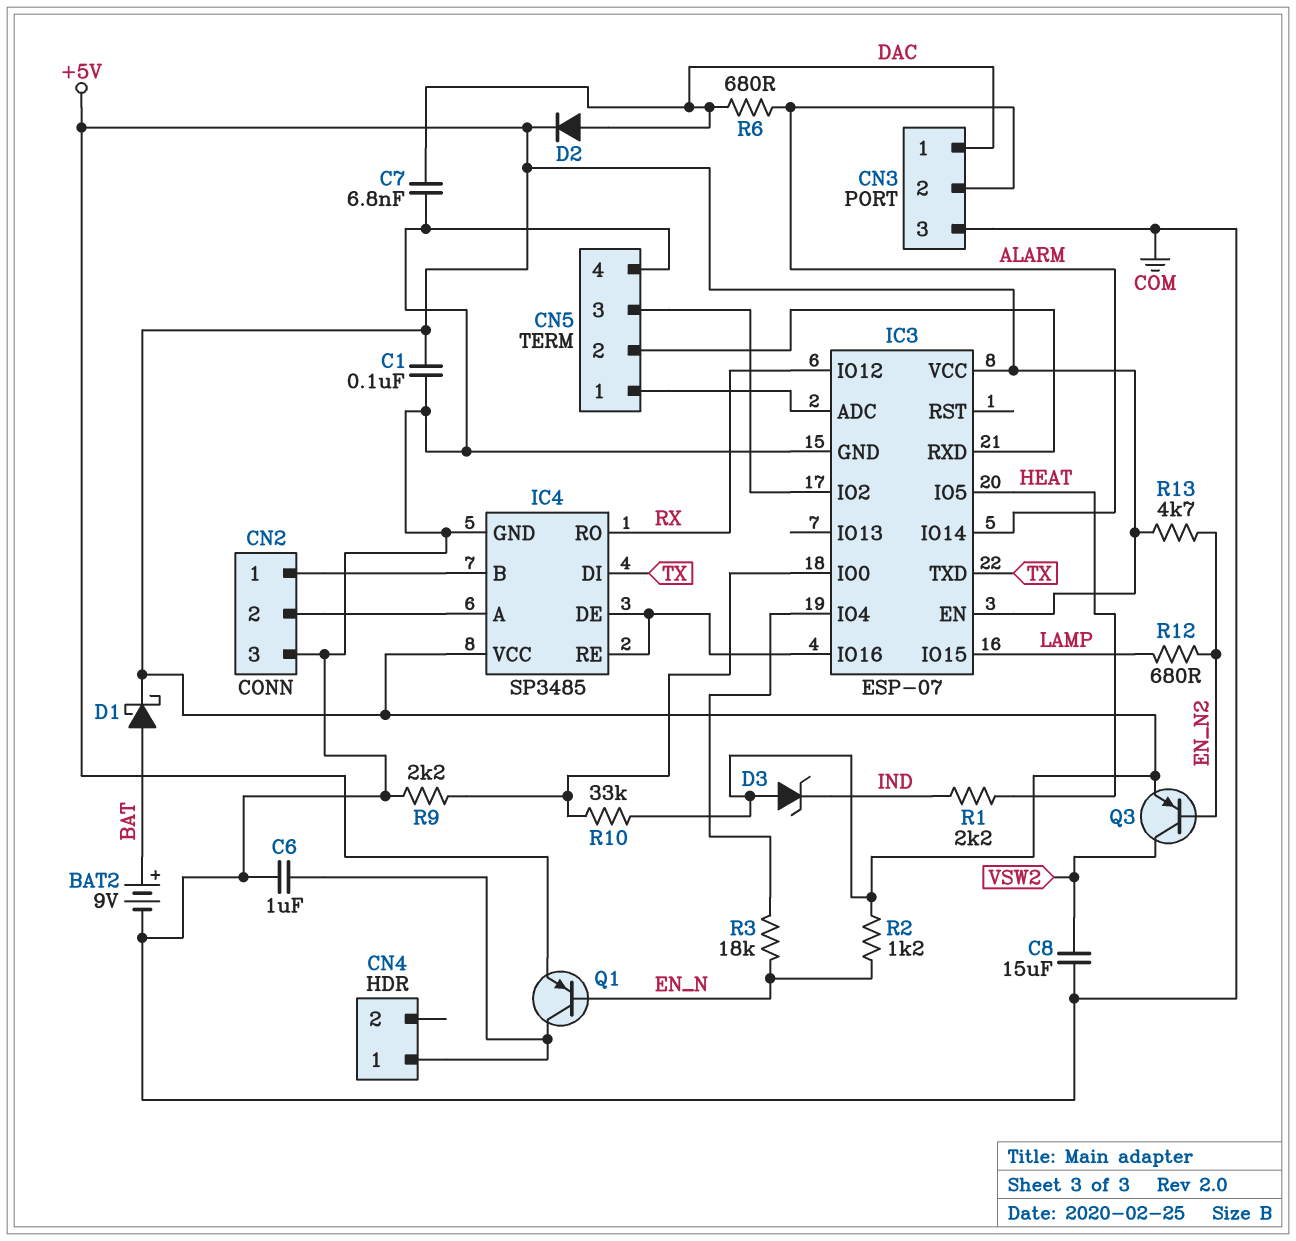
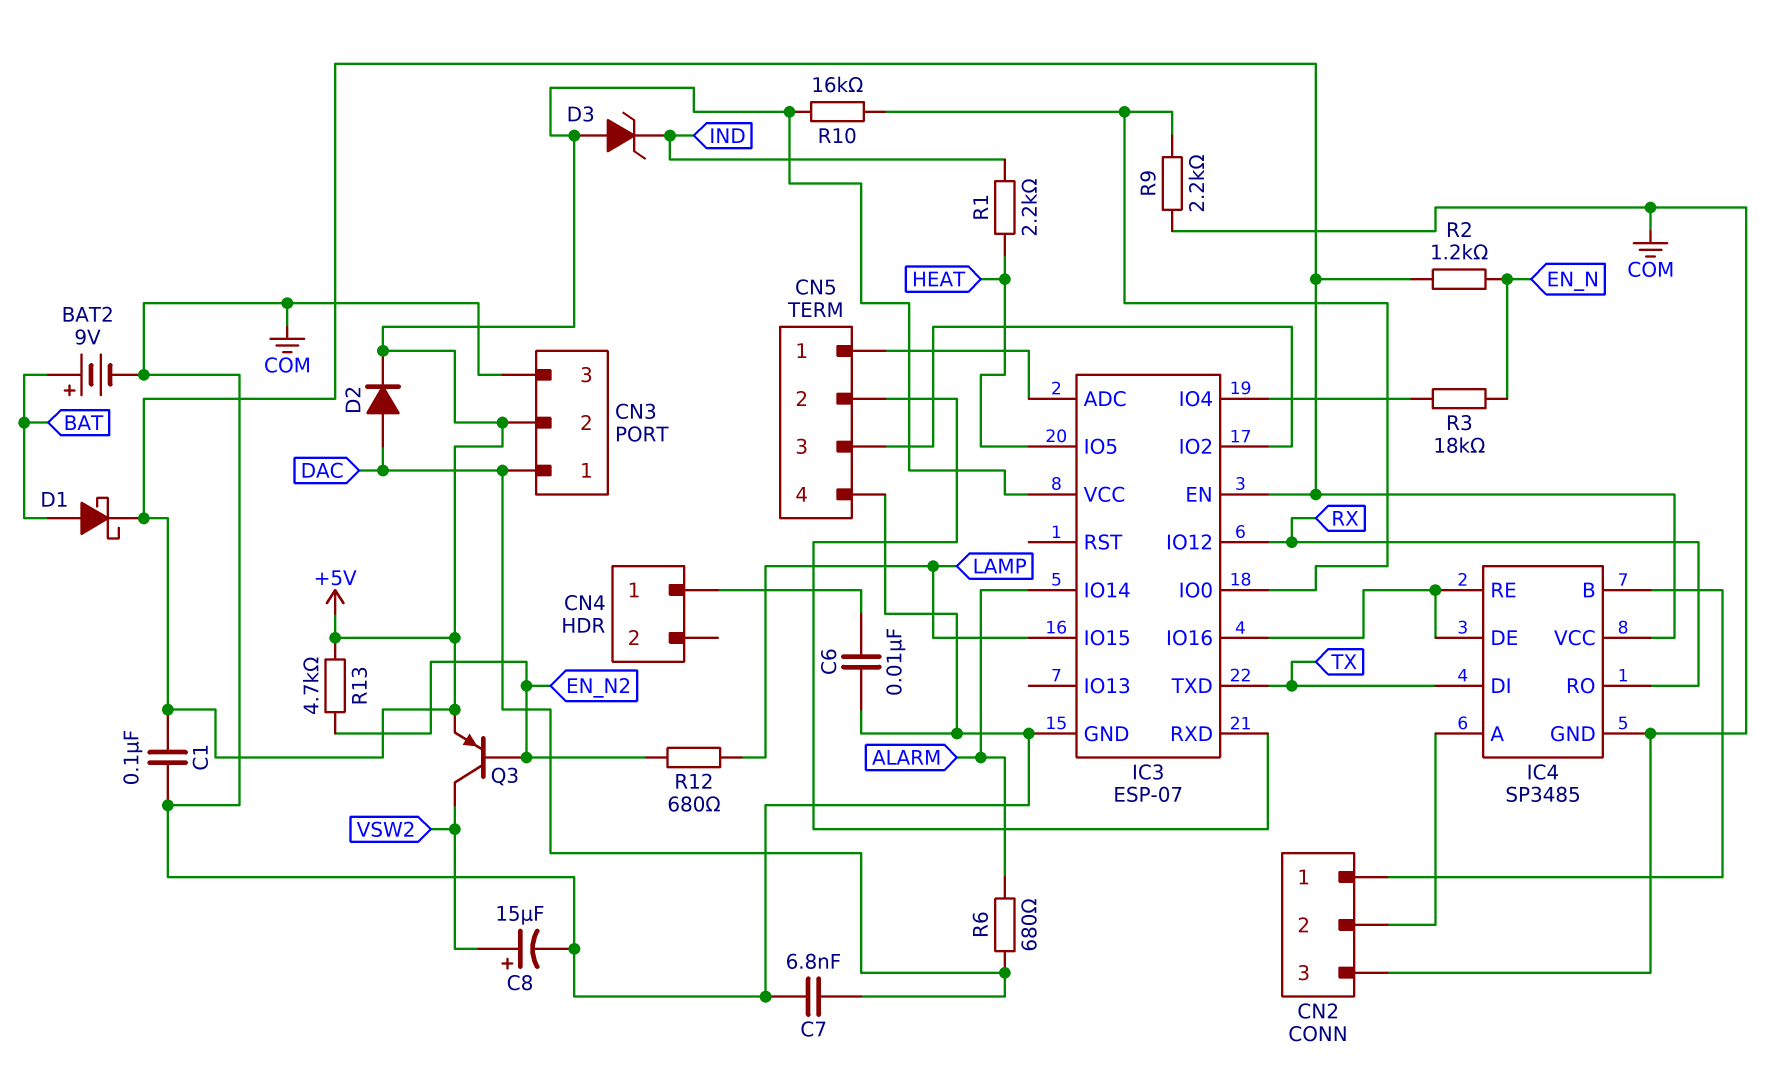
C6: 1uF (CN4/1, COM) -> 10nF (CN4/1, COM)
C8: 15uF (COM, VSW2) -> 15uF (plus VSW2, minus COM)
CN3 pin 2: ALARM -> +5V
Q1: PNP (B EN_N, C CN4/1, E +5V) -> none
R10: 33k (+5V, IC3/IO0) -> 16k (+5V, IC3/IO0)

